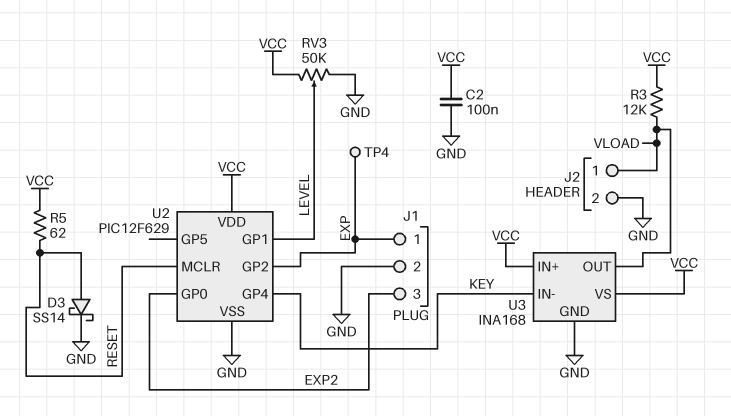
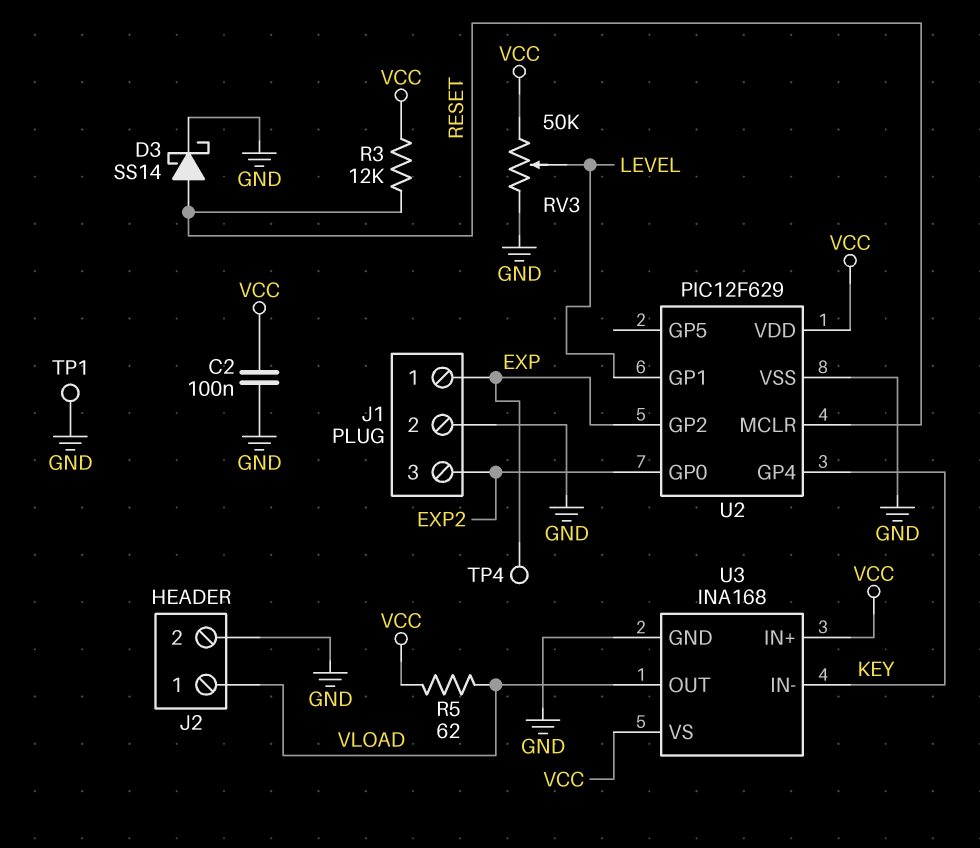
R3: 12k (VCC, VLOAD) -> 12k (RESET, VCC)
R5: 62 (RESET, VCC) -> 62 (VCC, VLOAD)
TP1: none -> test point (GND)

